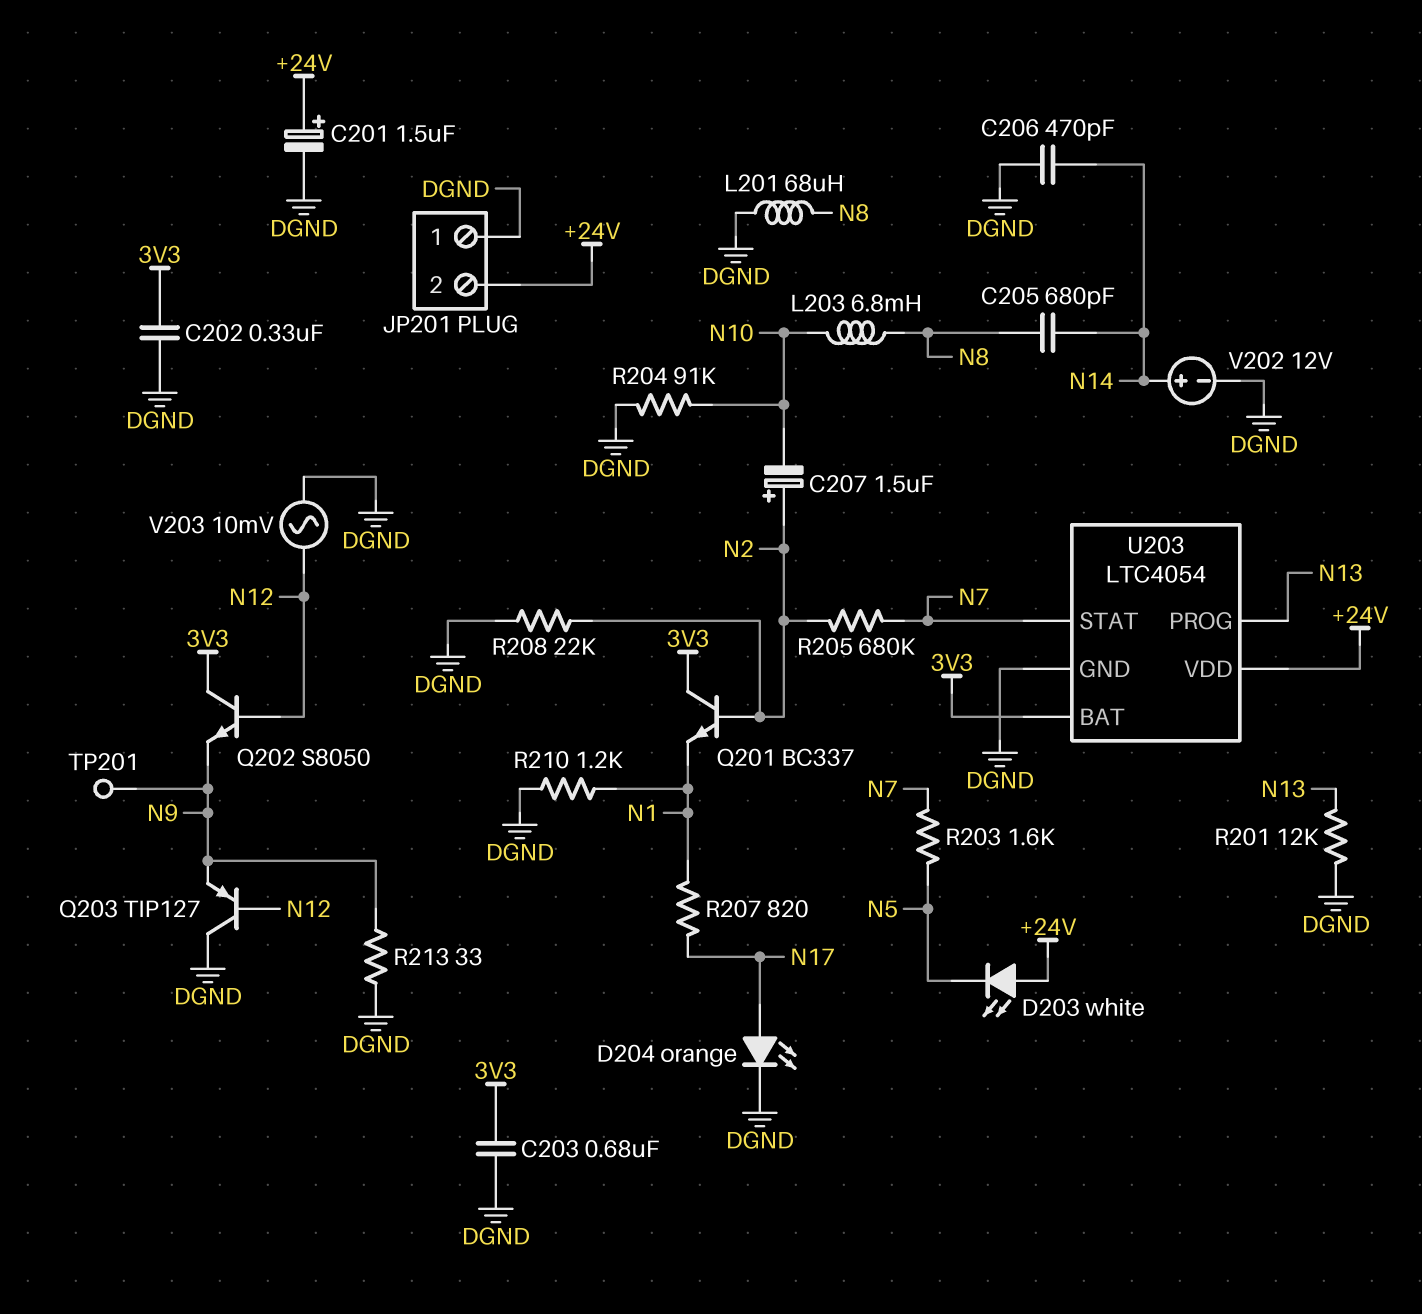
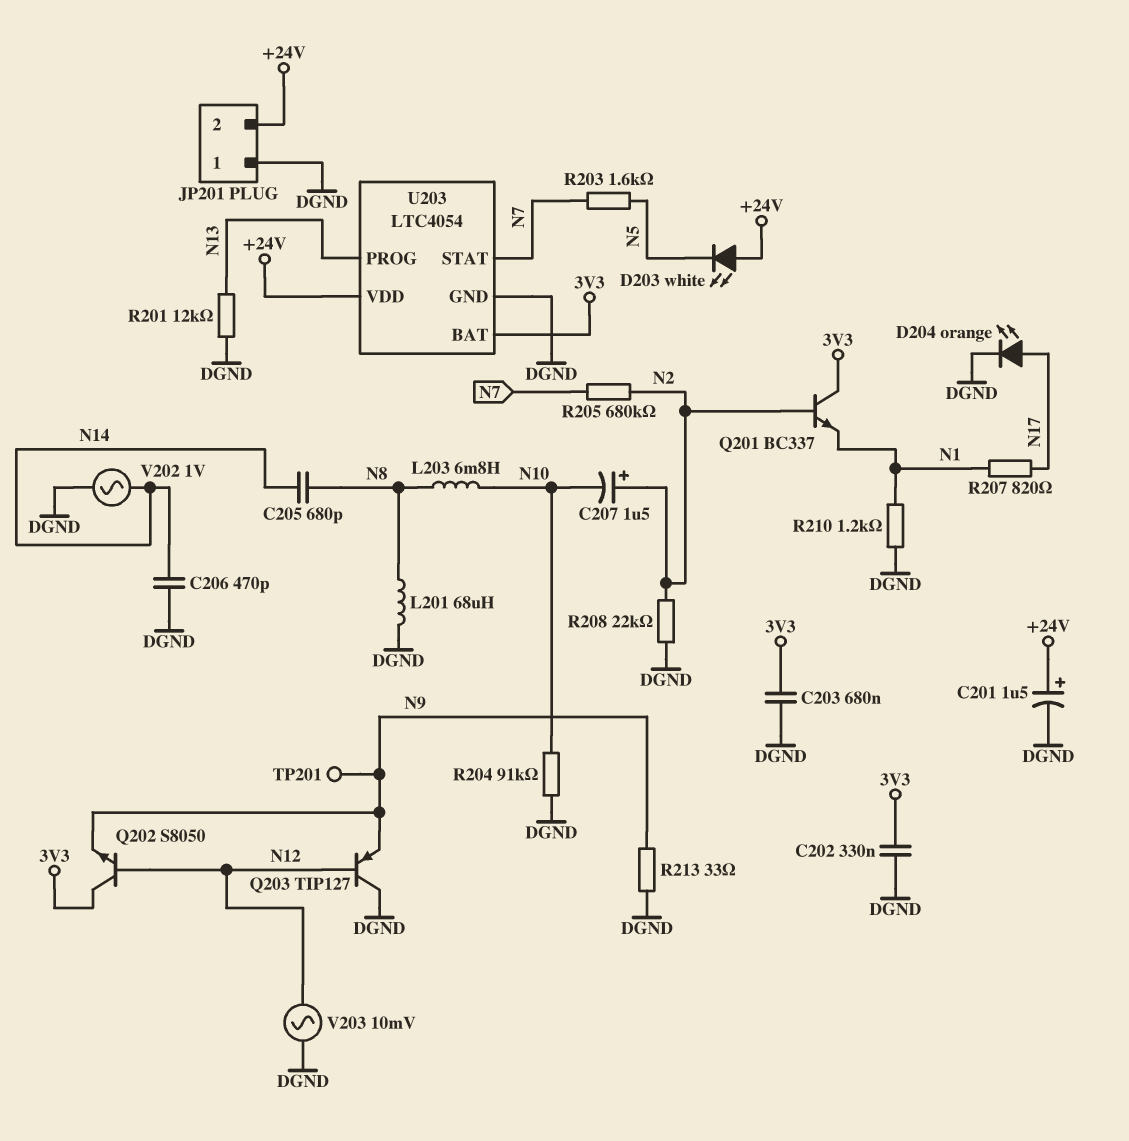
V202: 12V (plus N14, minus DGND) -> AC 1V (DGND, N14)

